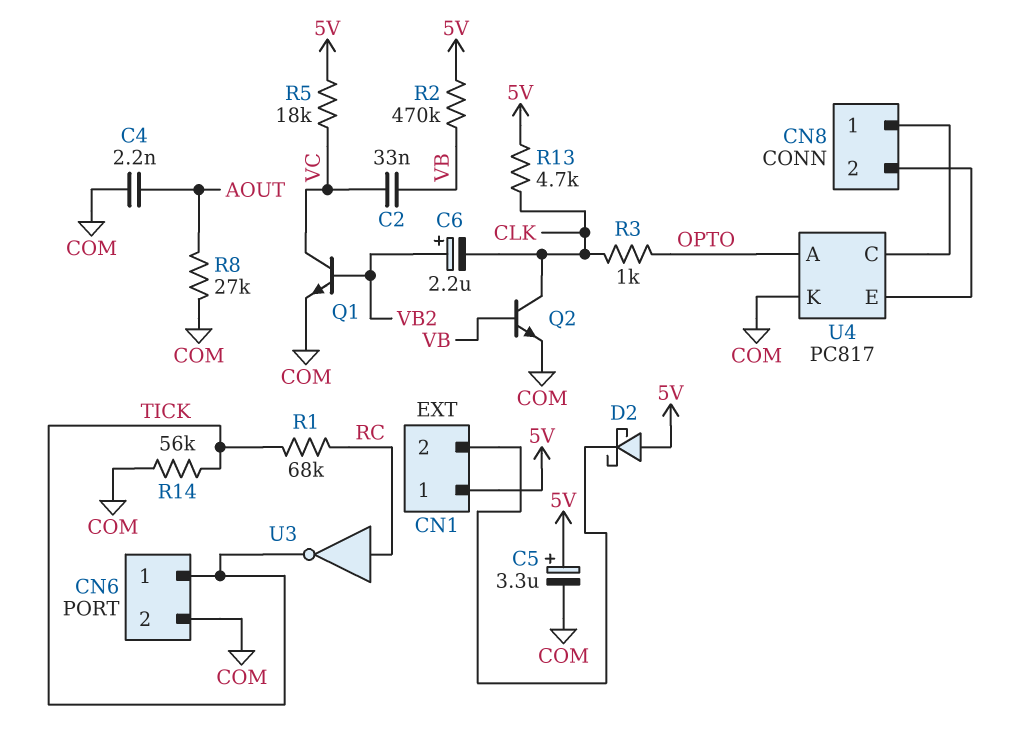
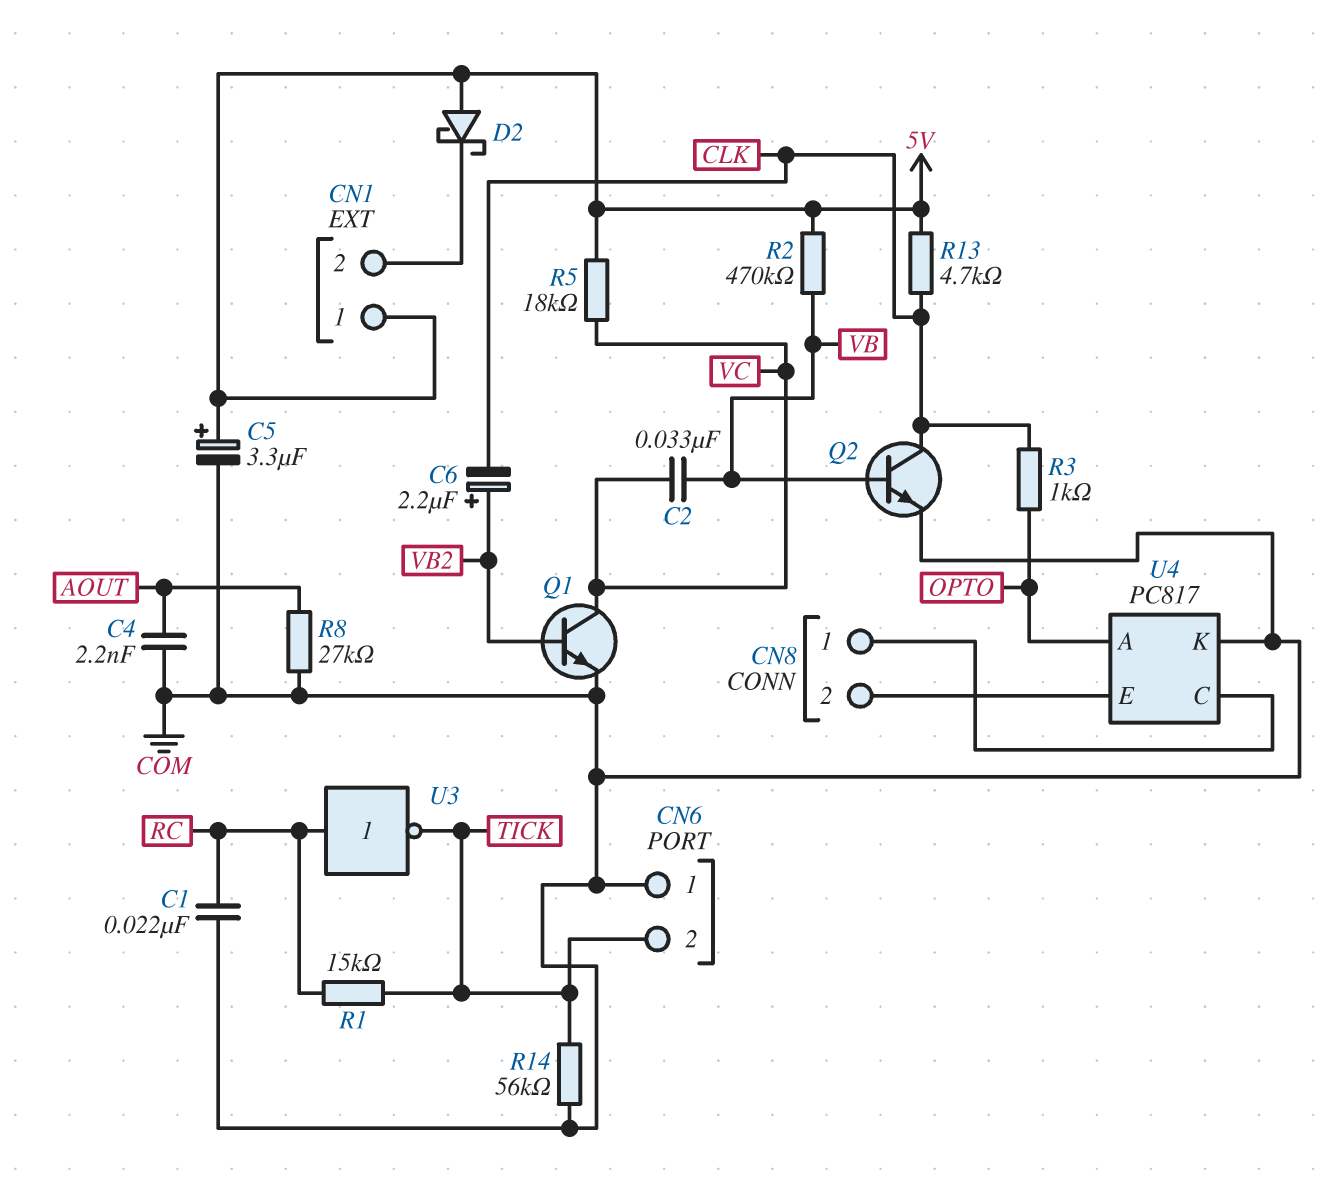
C1: none -> 22nF (COM, RC)
CN6 pin 1: TICK -> COM
CN6 pin 2: COM -> TICK
R1: 68k (RC, TICK) -> 15k (RC, TICK)

